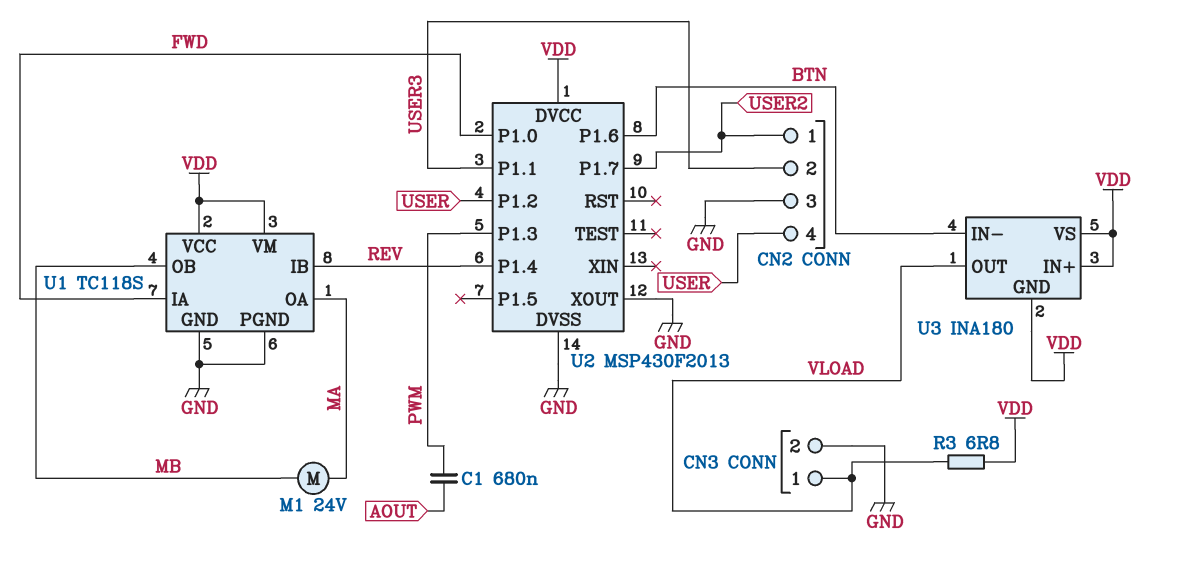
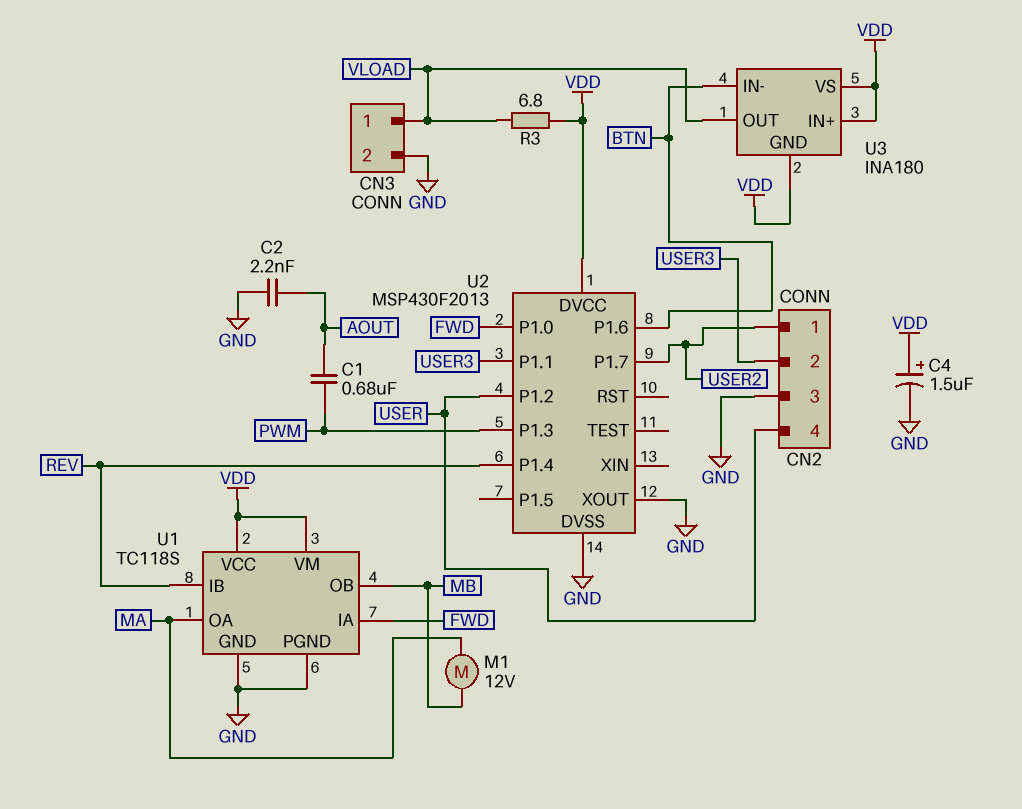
C2: none -> 2.2nF (AOUT, GND)
C4: none -> 1.5uF (plus VDD, minus GND)
M1: motor 24V (MA, MB) -> motor 12V (MA, MB)

